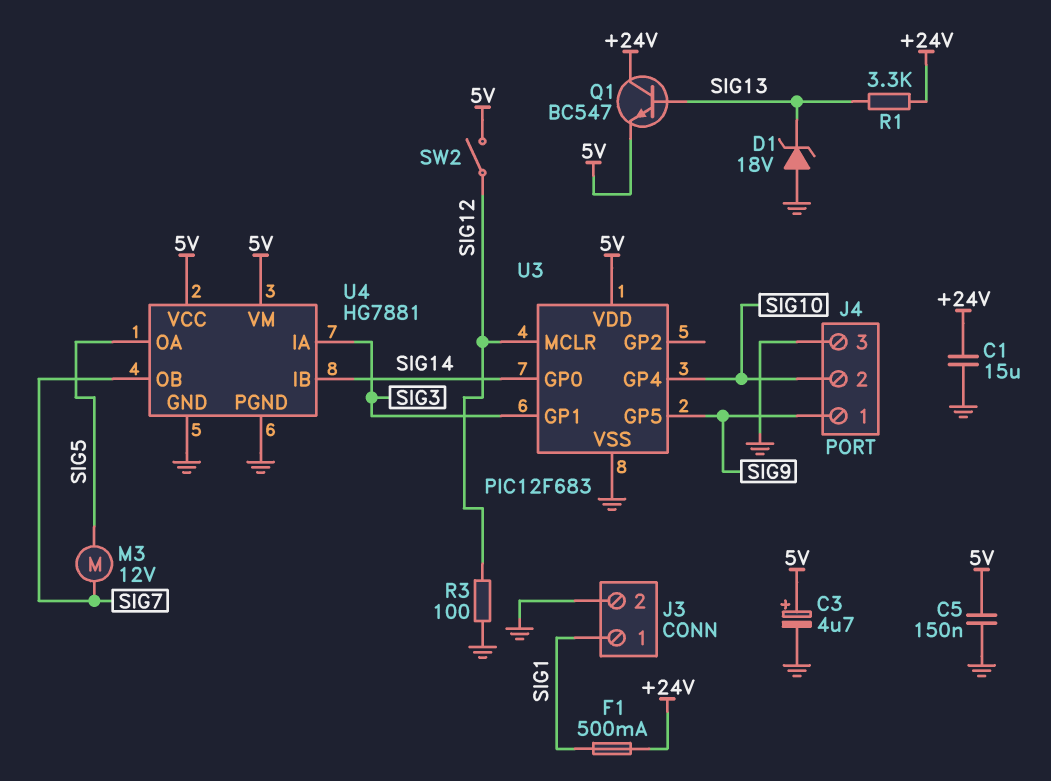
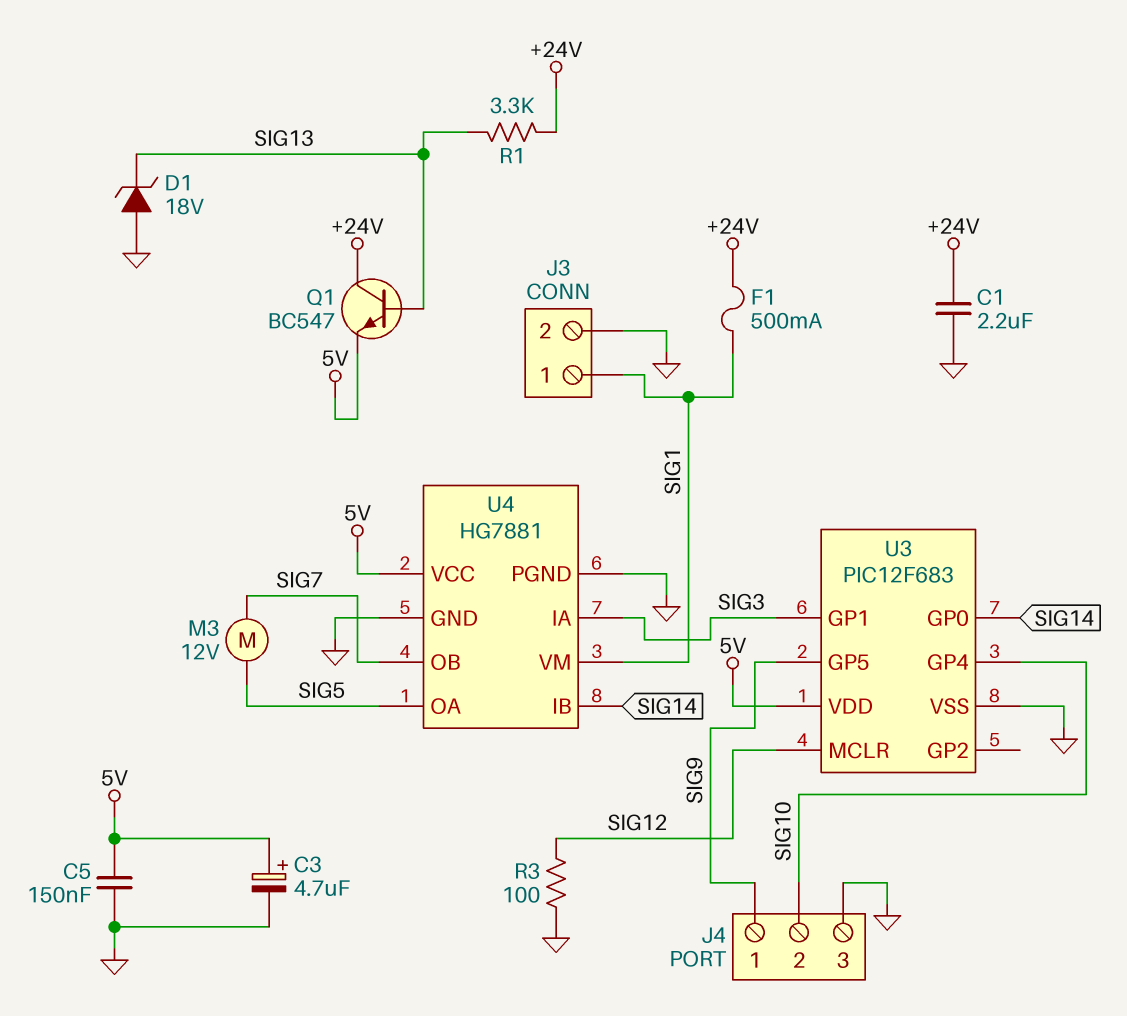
C1: 15uF (+24V, GND) -> 2.2uF (+24V, GND)
SW2: switch (5V, SIG12) -> none
U4 pin VM: 5V -> SIG1

